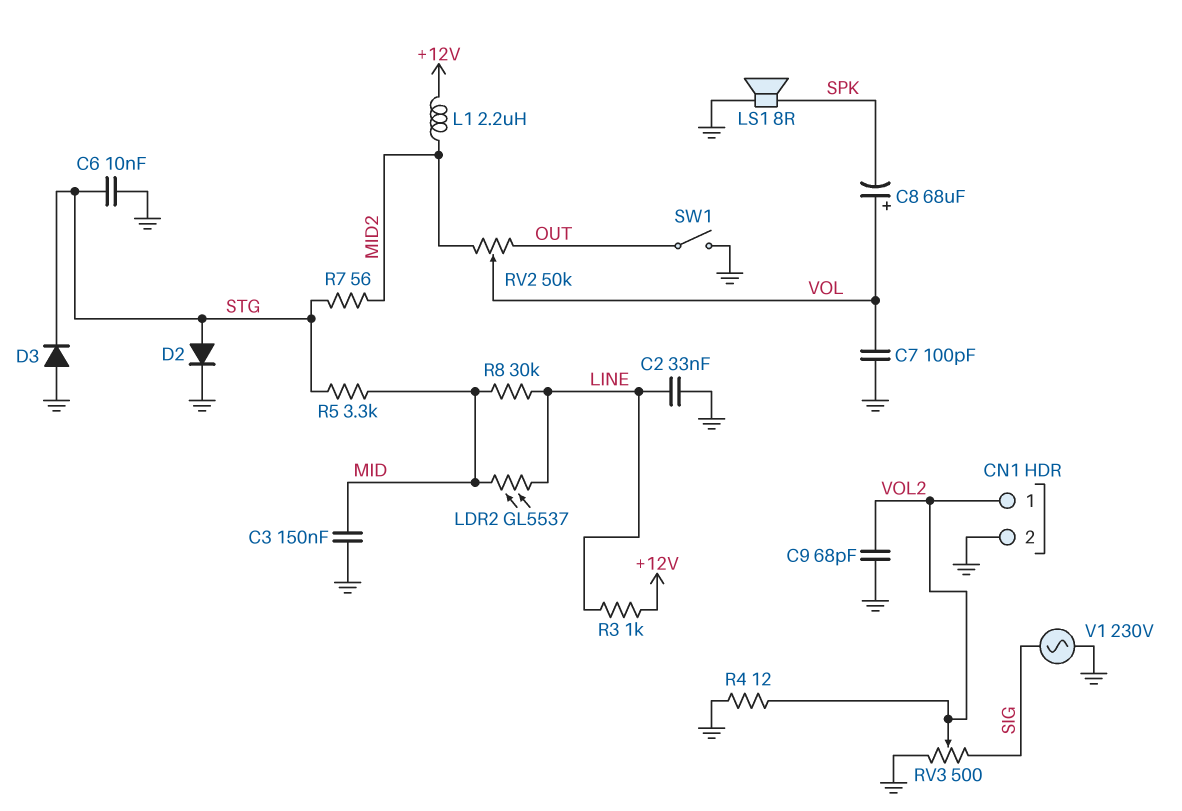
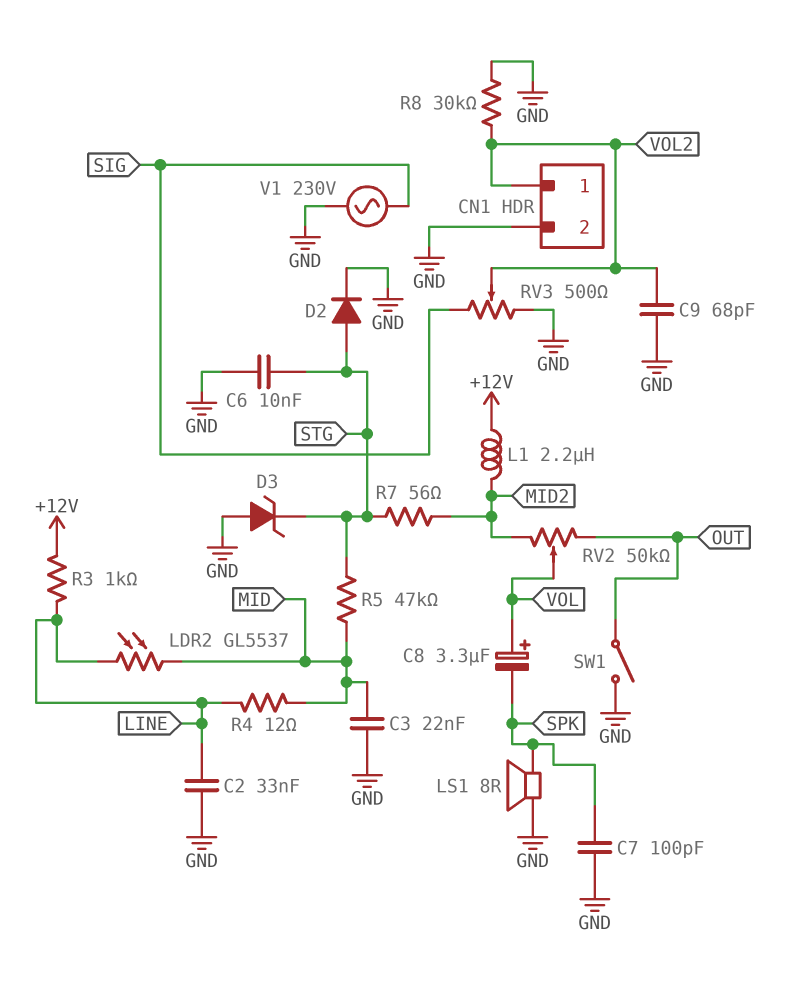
C3: 150nF (GND, MID) -> 22nF (GND, MID)
C7: 100pF (GND, VOL) -> 100pF (GND, SPK)
C8: 68uF (plus VOL, minus SPK) -> 3.3uF (plus VOL, minus SPK)
D3: diode (A GND, K STG) -> zener (A GND, K STG)
R4: 12 (GND, VOL2) -> 12 (LINE, MID)
R5: 3.3k (MID, STG) -> 47k (MID, STG)
R8: 30k (LINE, MID) -> 30k (GND, VOL2)

